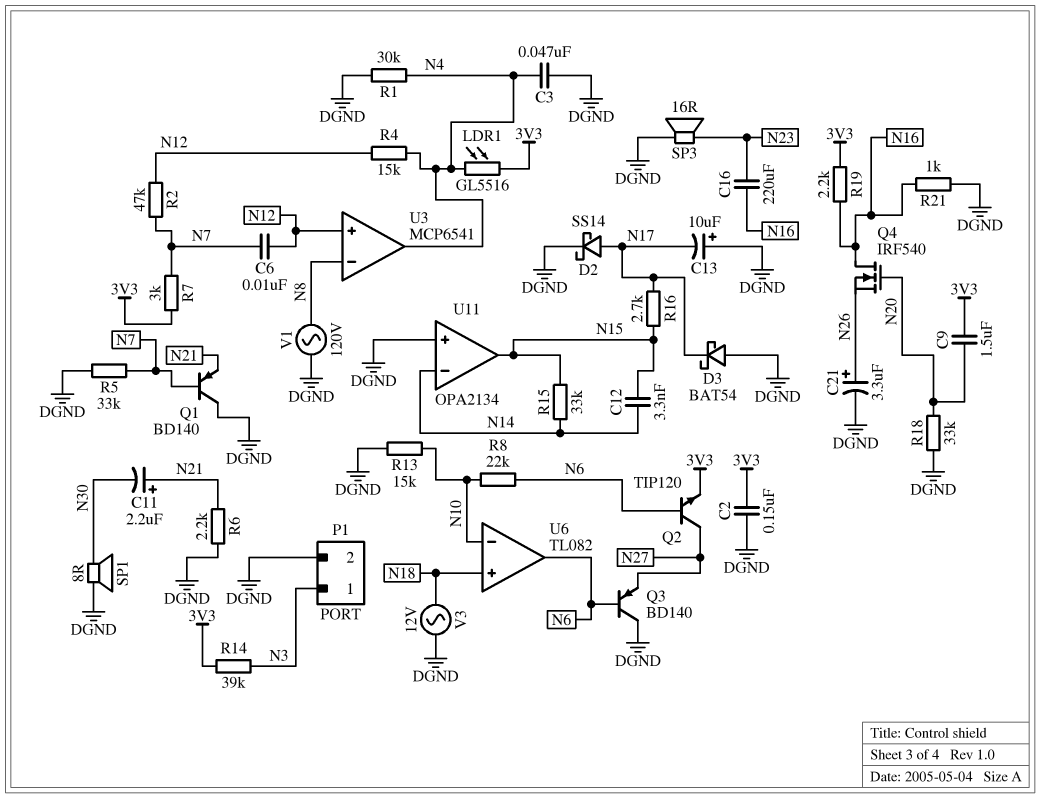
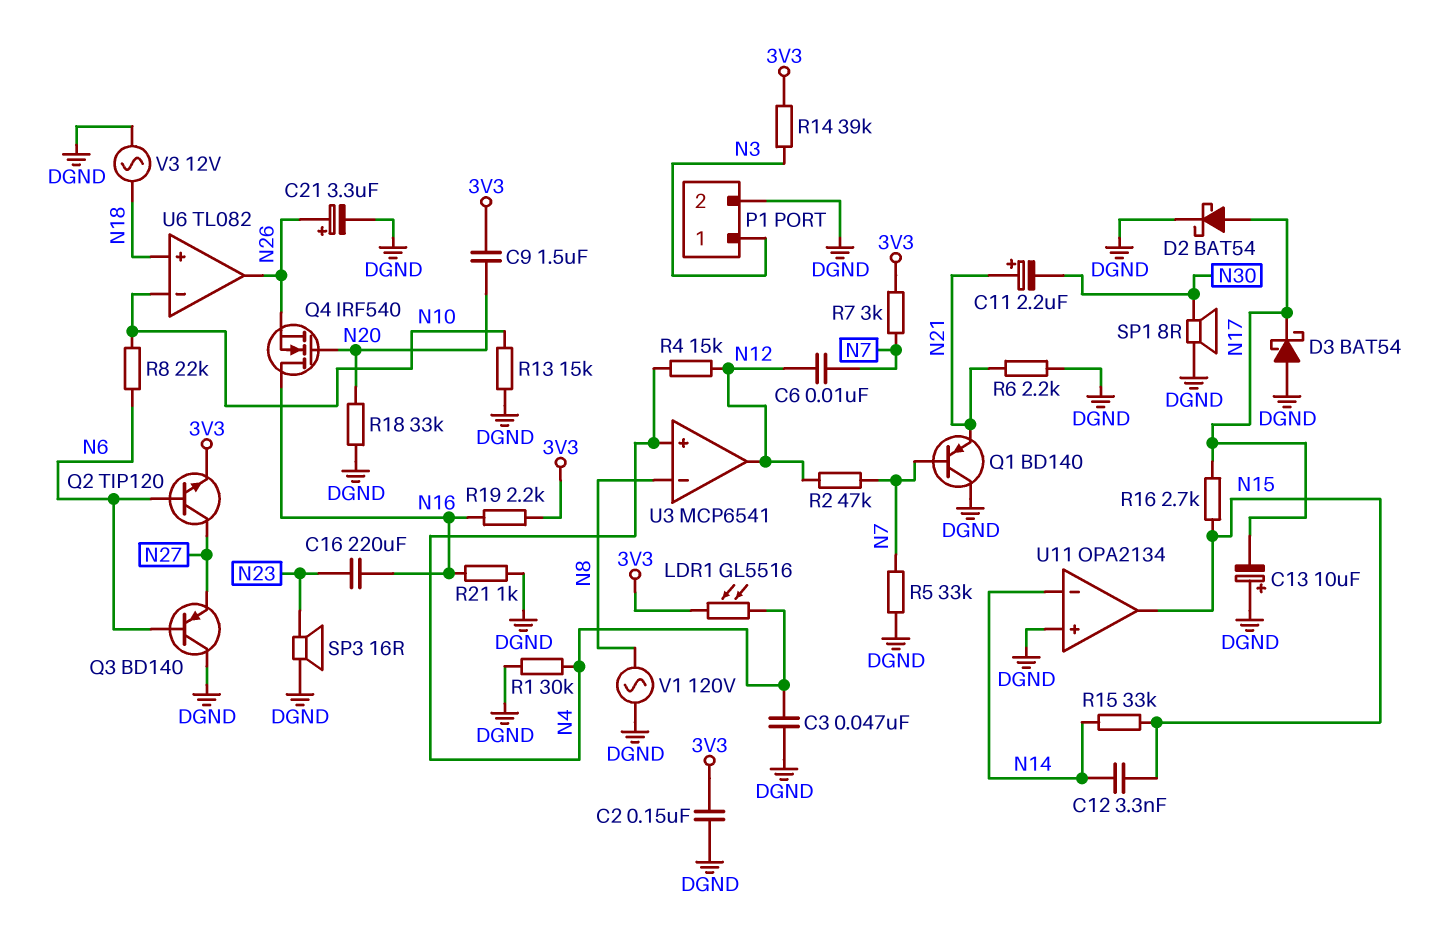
D2: schottky SS14 (A N17, K DGND) -> schottky BAT54 (A N17, K DGND)
U3 pin in+: N12 -> N4
U3 pin out: N4 -> N12
U6 pin out: N6 -> N26

